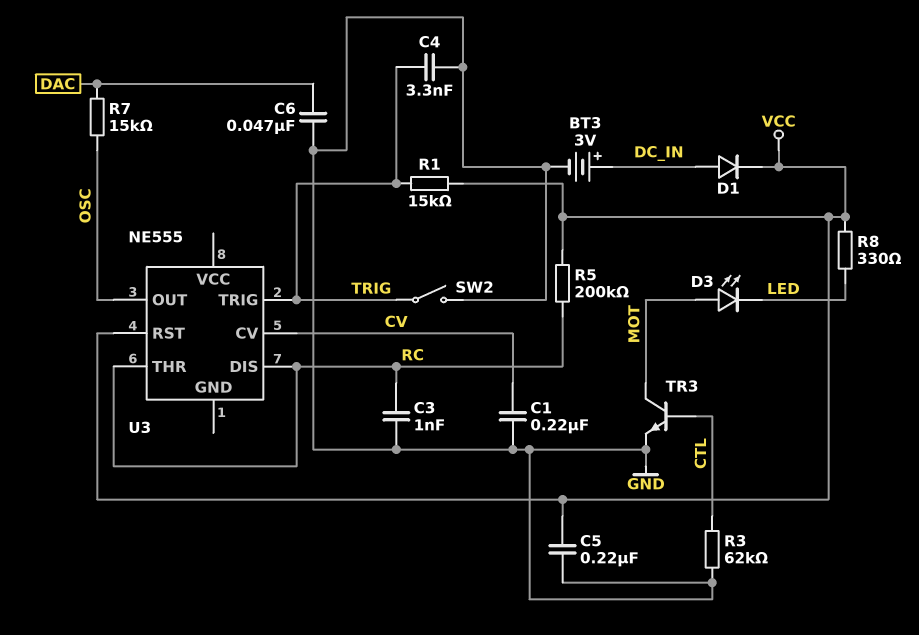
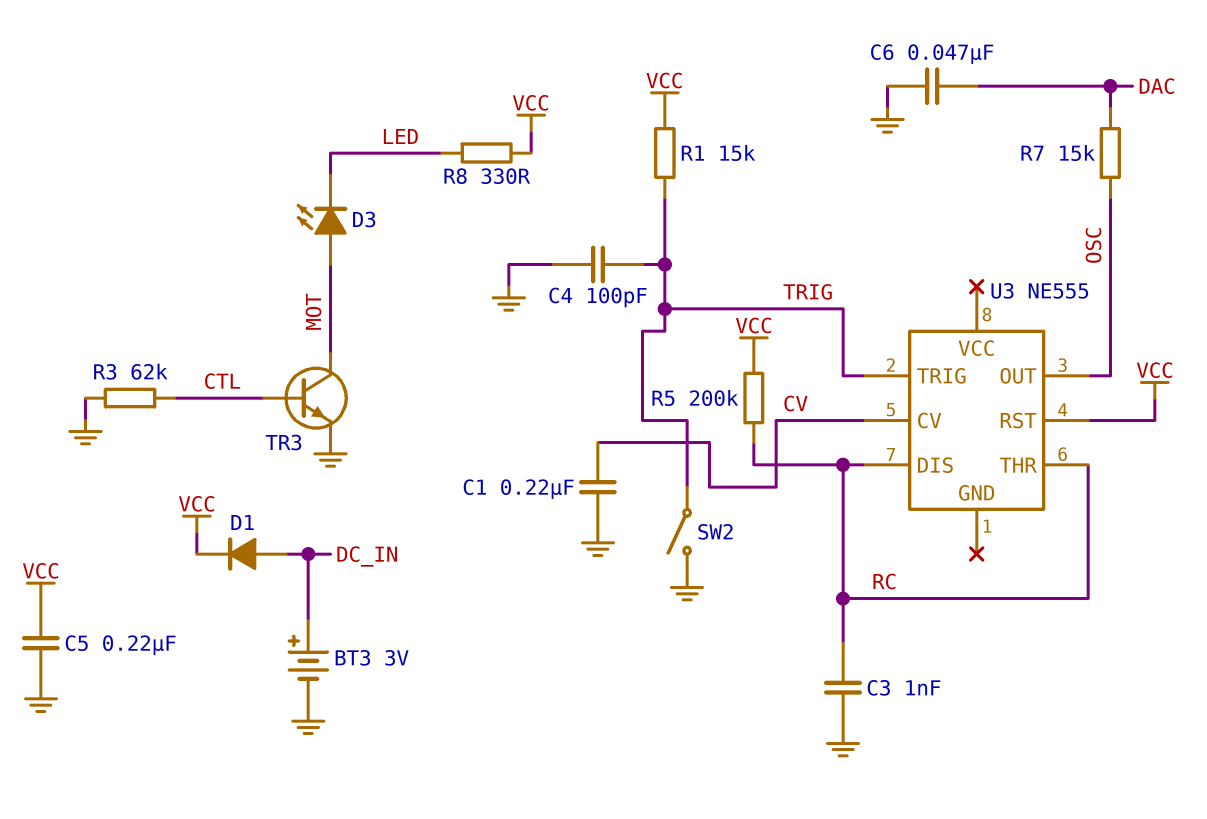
C4: 3.3nF (GND, TRIG) -> 100pF (GND, TRIG)

